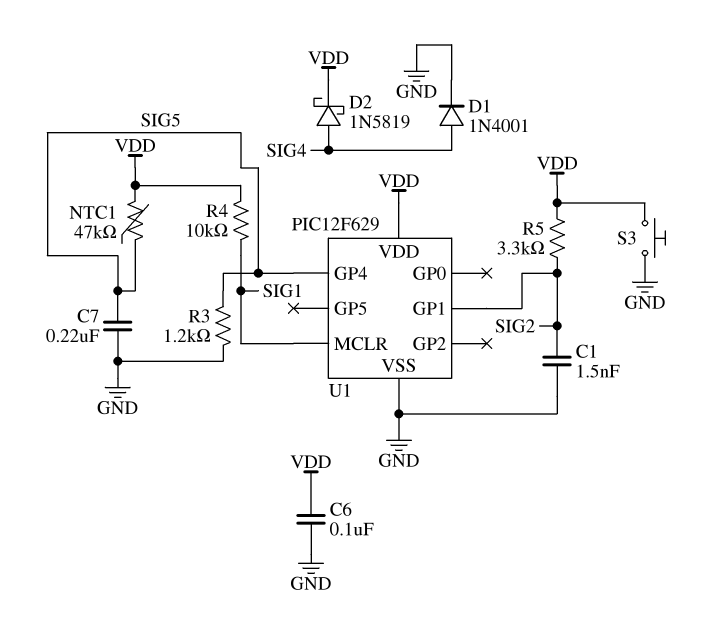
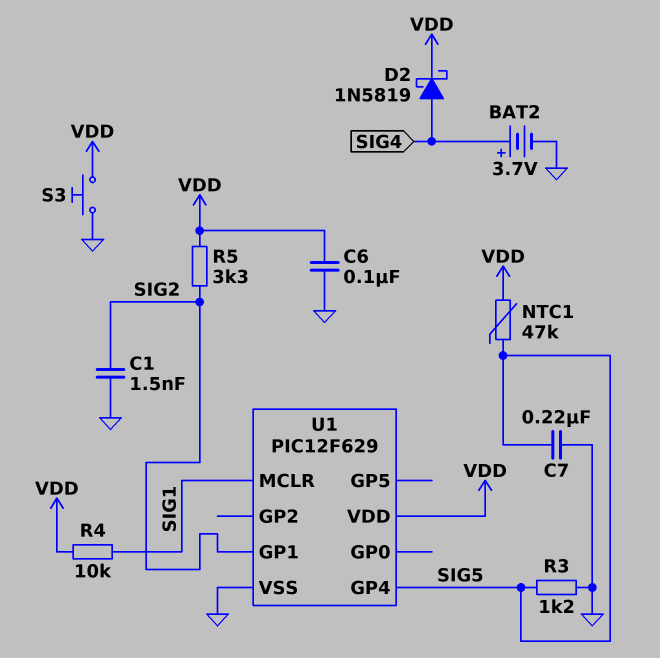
BAT2: none -> 3.7V (plus SIG4, minus GND)
D1: diode 1N4001 (A SIG4, K GND) -> none

